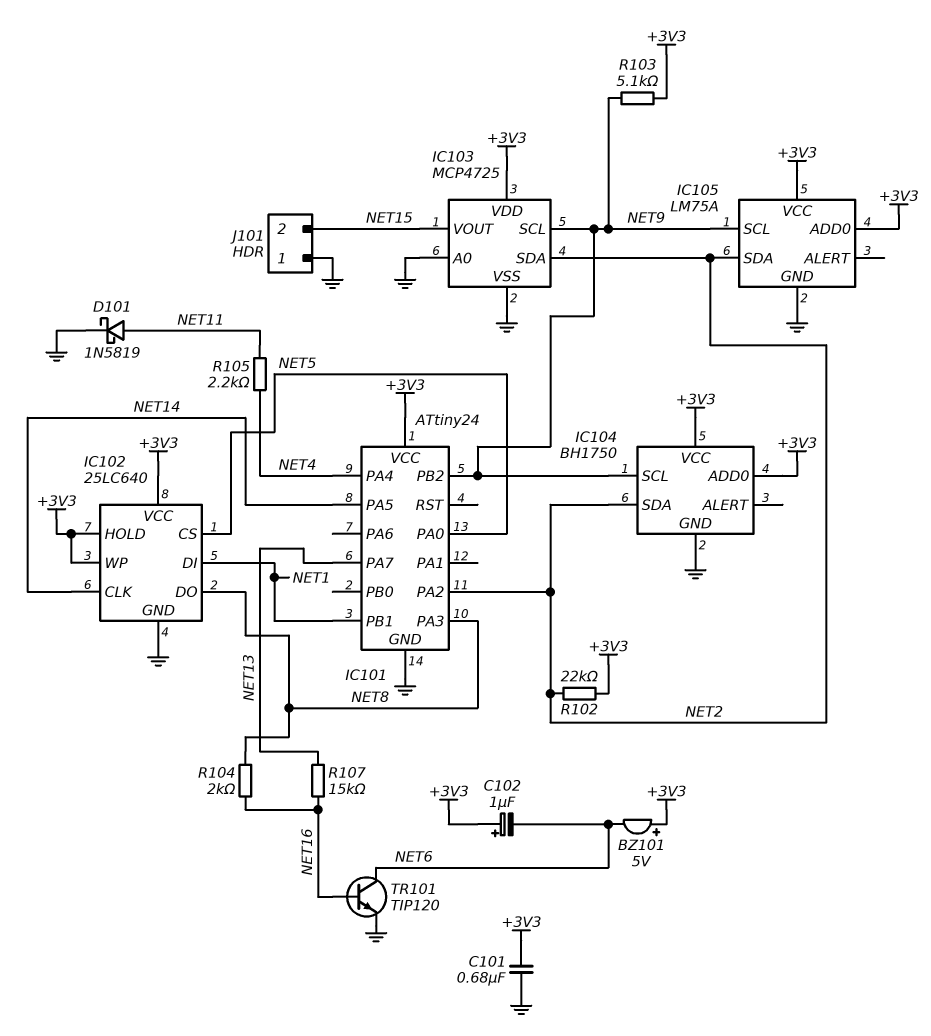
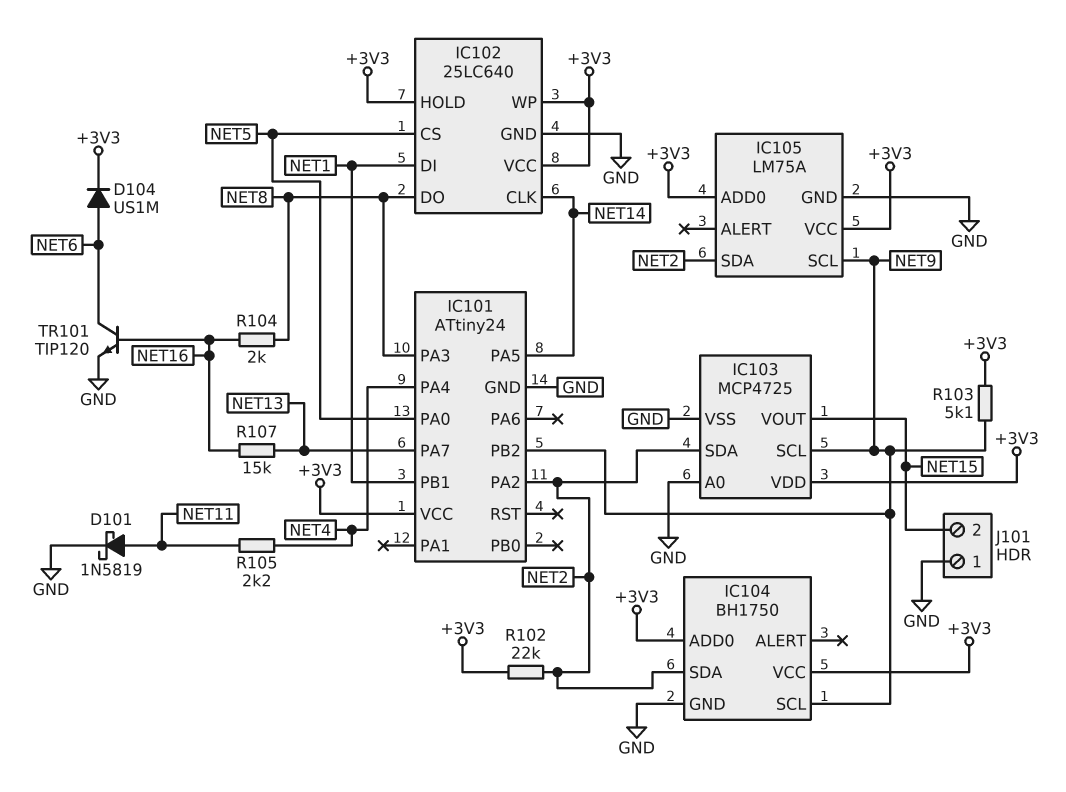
BZ101: buzzer 5V (plus +3V3, minus NET6) -> none
C101: 680nF (+3V3, GND) -> none
C102: 1uF (plus +3V3, minus NET6) -> none
D104: none -> diode US1M (A NET6, K +3V3)

